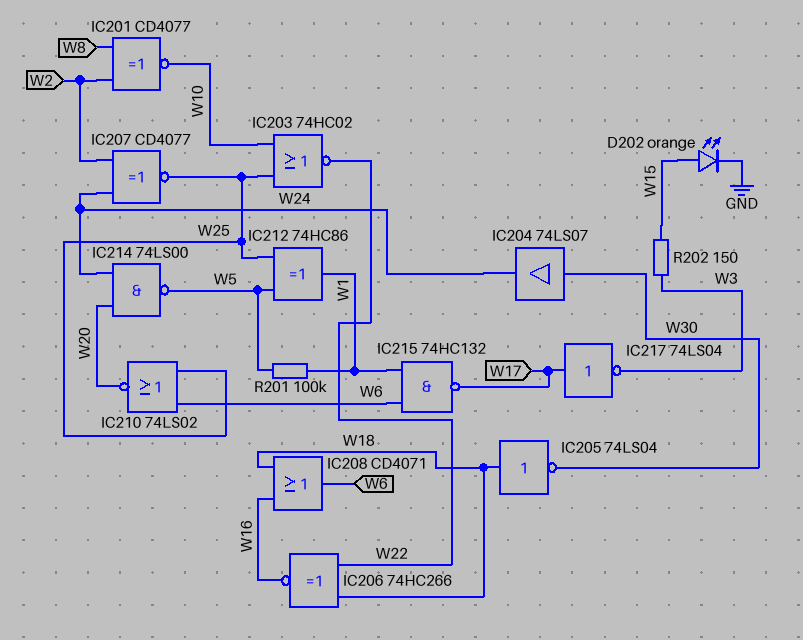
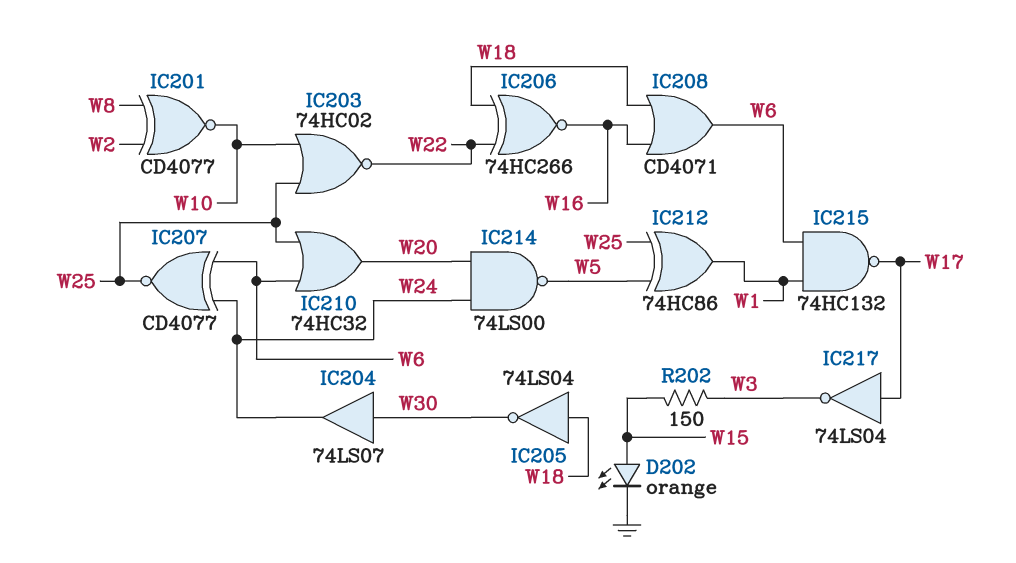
IC207: XNOR CD4077 (in W2, in W24, out W25) -> XNOR CD4077 (in W6, in W24, out W25)
IC210: NOR 74LS02 (in W6, in W25, out W20) -> OR 74HC32 (in W6, in W25, out W20)
R201: 100k (W1, W5) -> none

